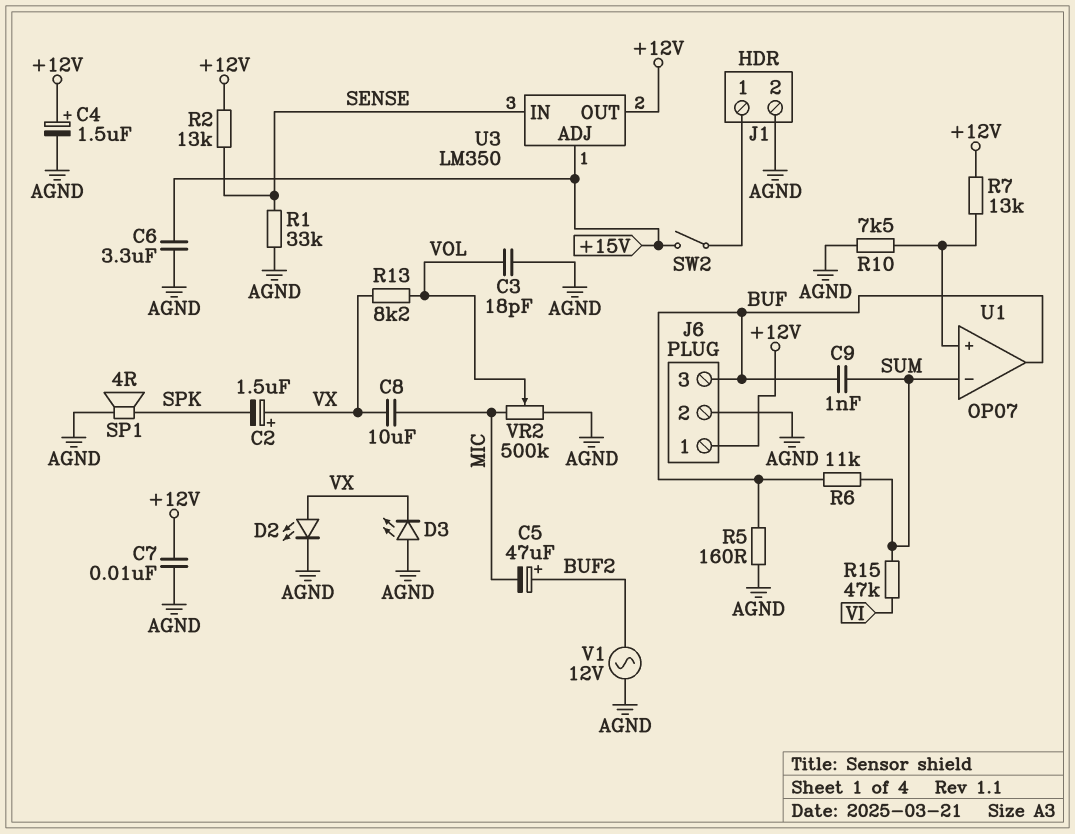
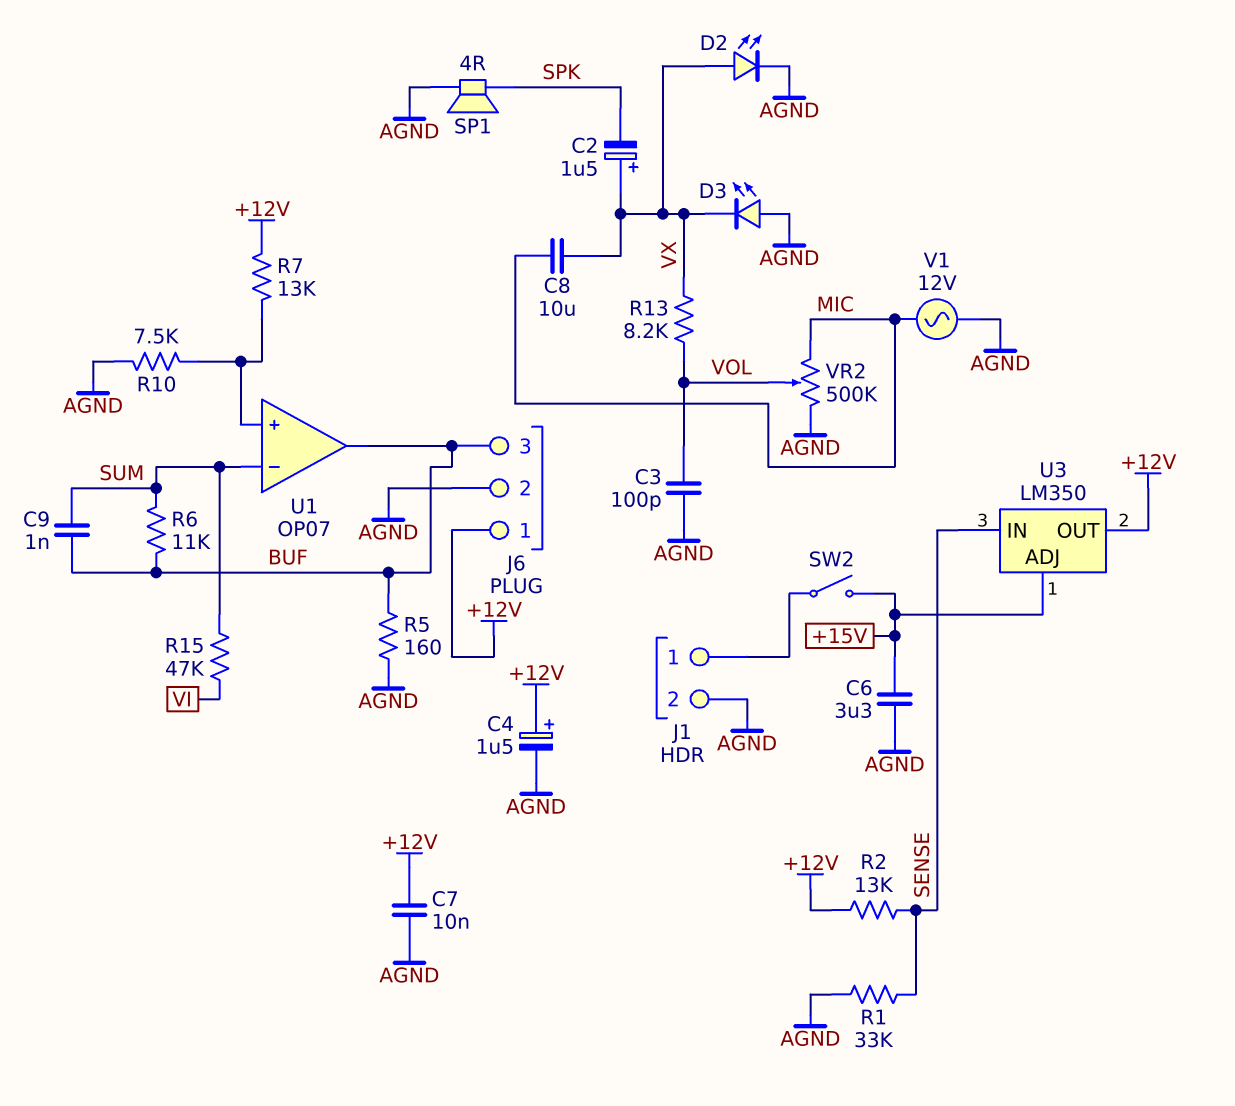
C3: 18pF (AGND, VOL) -> 100pF (AGND, VOL)
C5: 47uF (plus BUF2, minus MIC) -> none
V1: AC 12V (AGND, BUF2) -> AC 12V (AGND, MIC)

